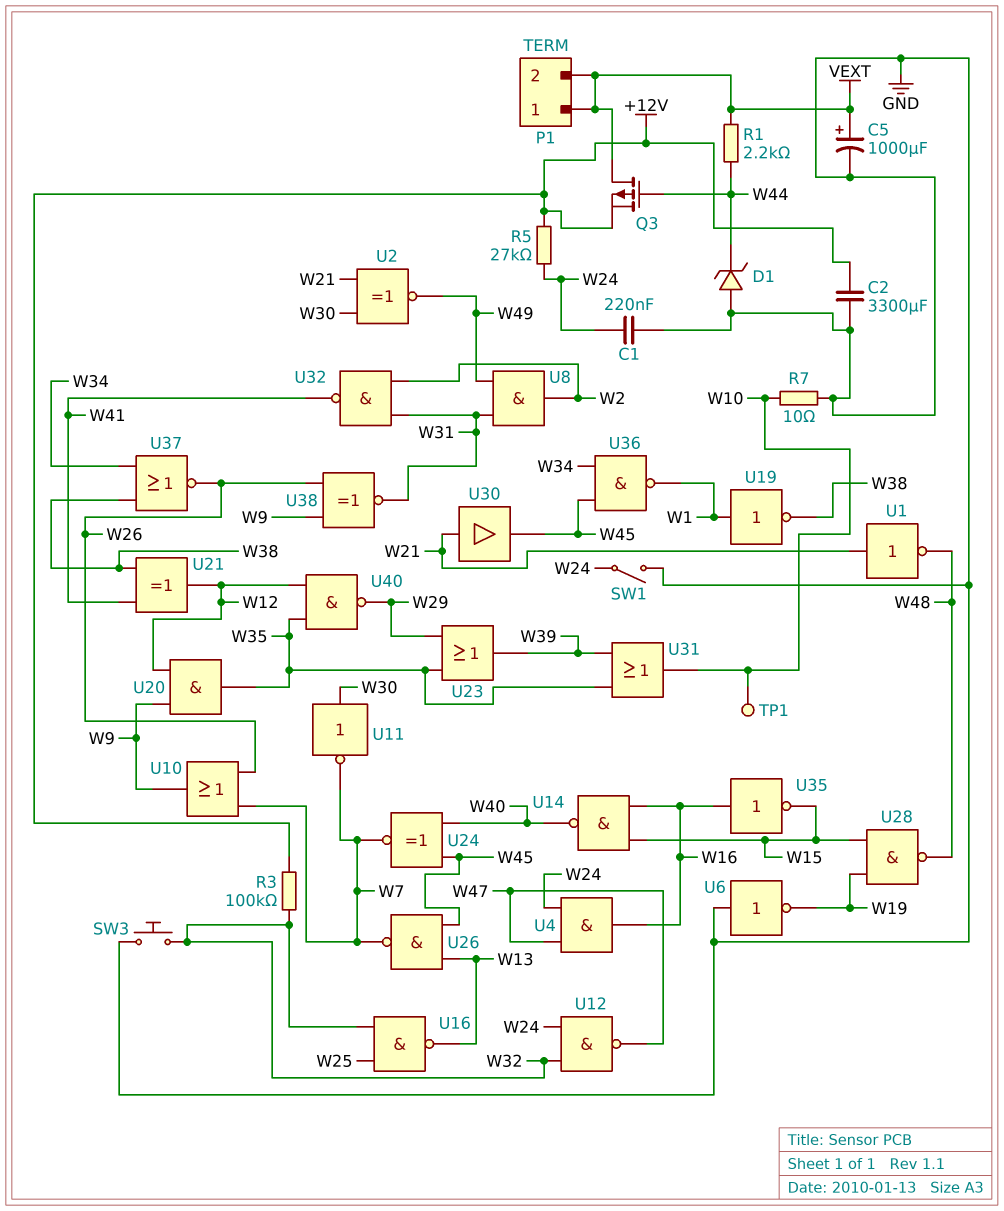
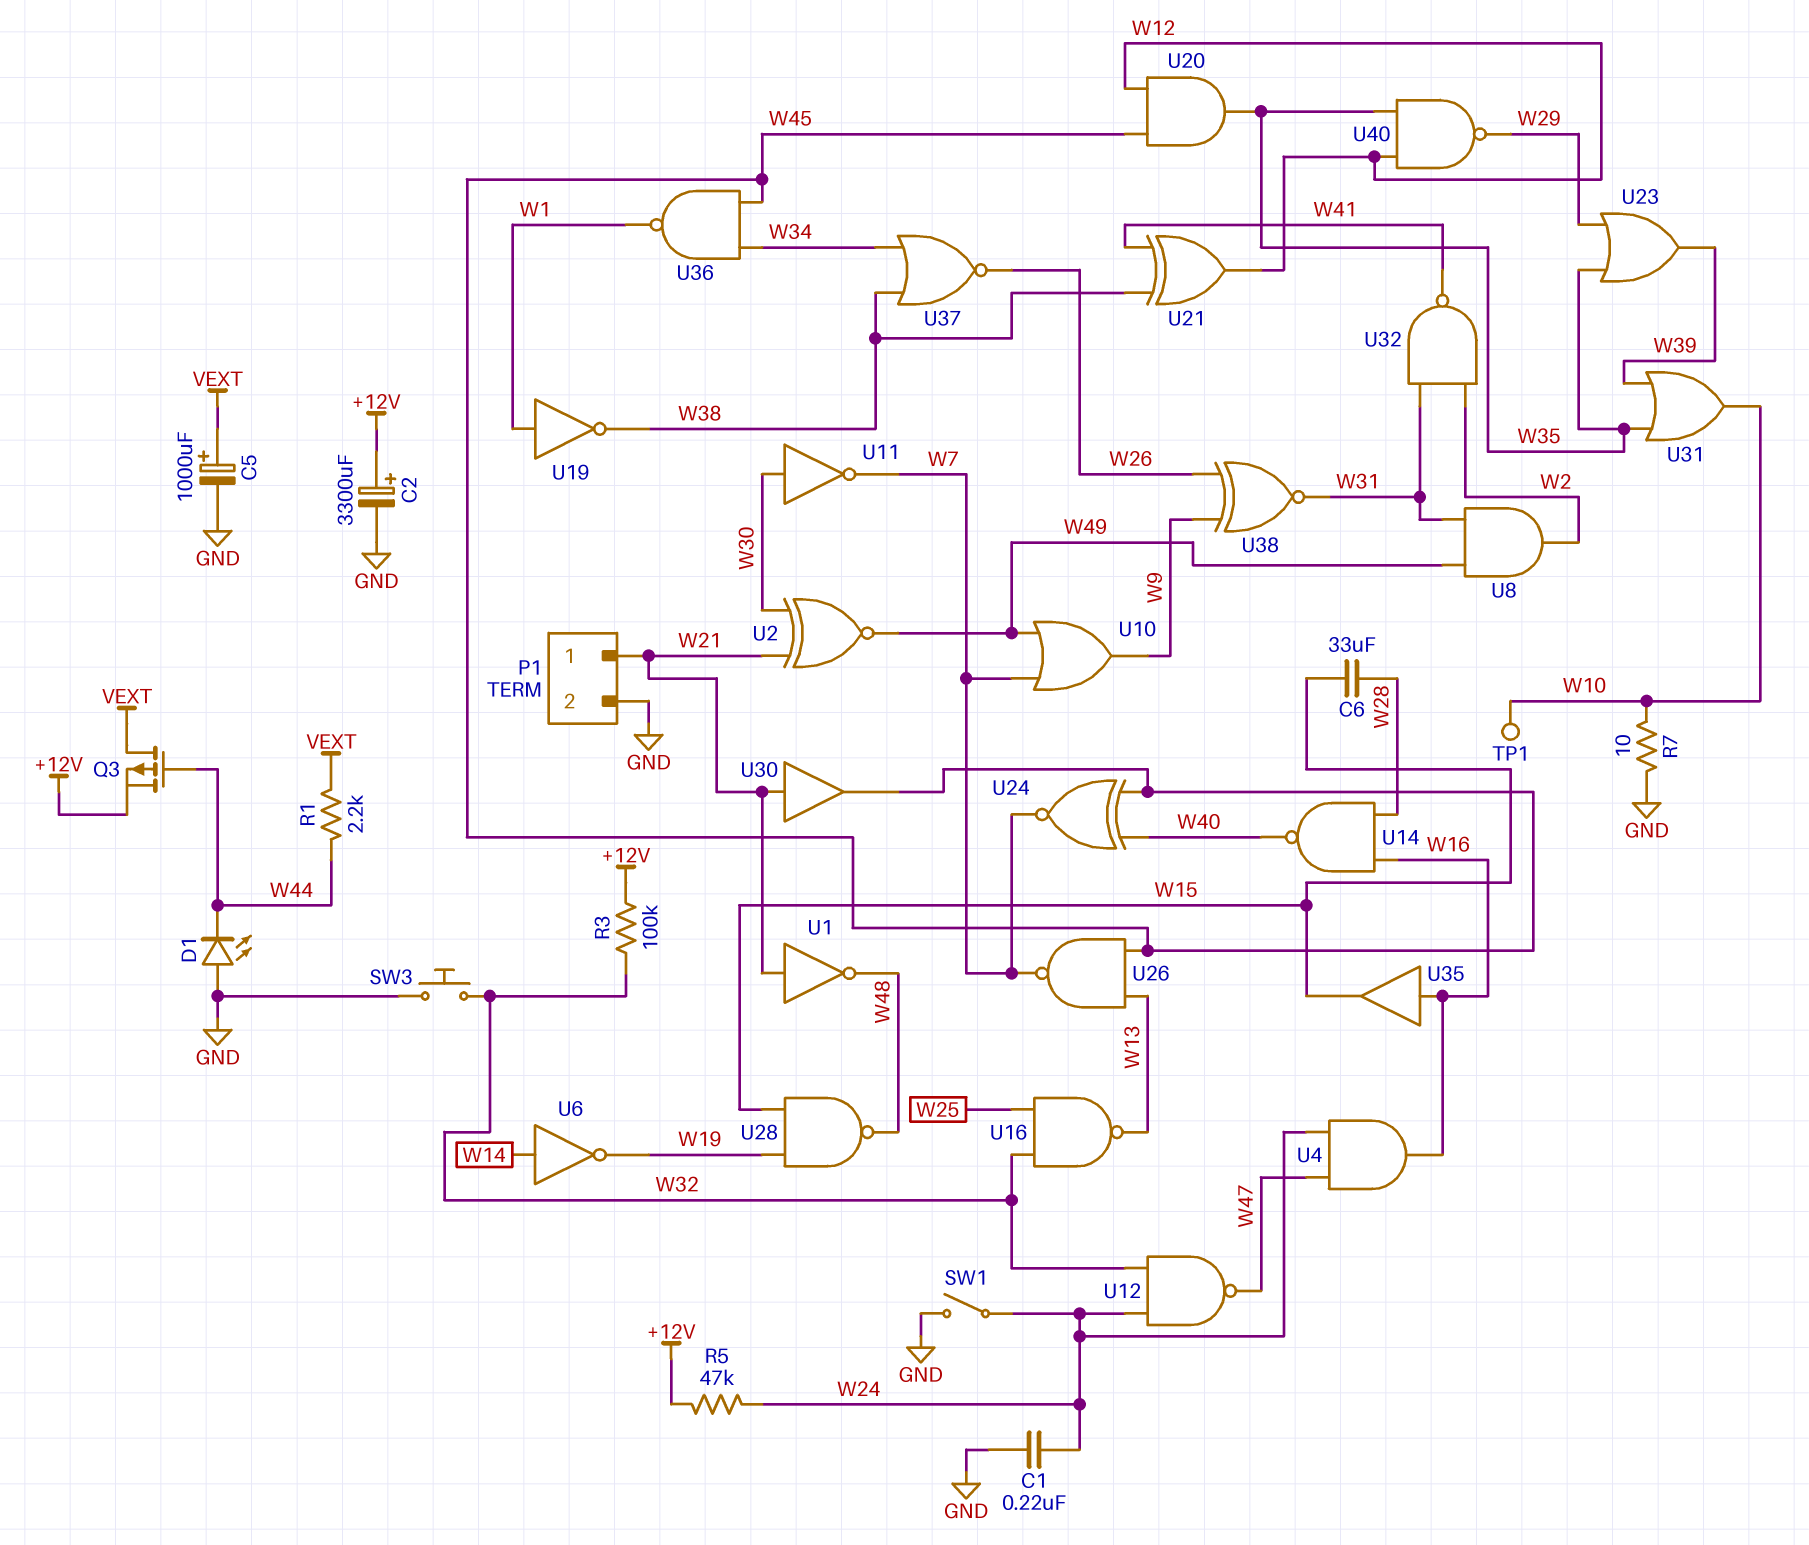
C2: 3300uF (+12V, GND) -> 3300uF (plus +12V, minus GND)
C6: none -> 33uF (W15, W28)
D1: zener (A GND, K W44) -> LED (A GND, K W44)
P1 pin 1: VEXT -> W21
P1 pin 2: VEXT -> GND
R5: 27k (+12V, W24) -> 47k (+12V, W24)
U6: NOT (in GND, out W19) -> NOT (in W14, out W19)
U10: OR (in W7, in W26, out W9) -> OR (in W7, in W49, out W9)
U14: NAND (in W15, in W16, out W40) -> NAND (in W16, in W28, out W40)
U20: AND (in W9, in W12, out W35) -> AND (in W12, in W45, out W35)
U35: NOT (in W16, out W15) -> buffer (in W16, out W15)

